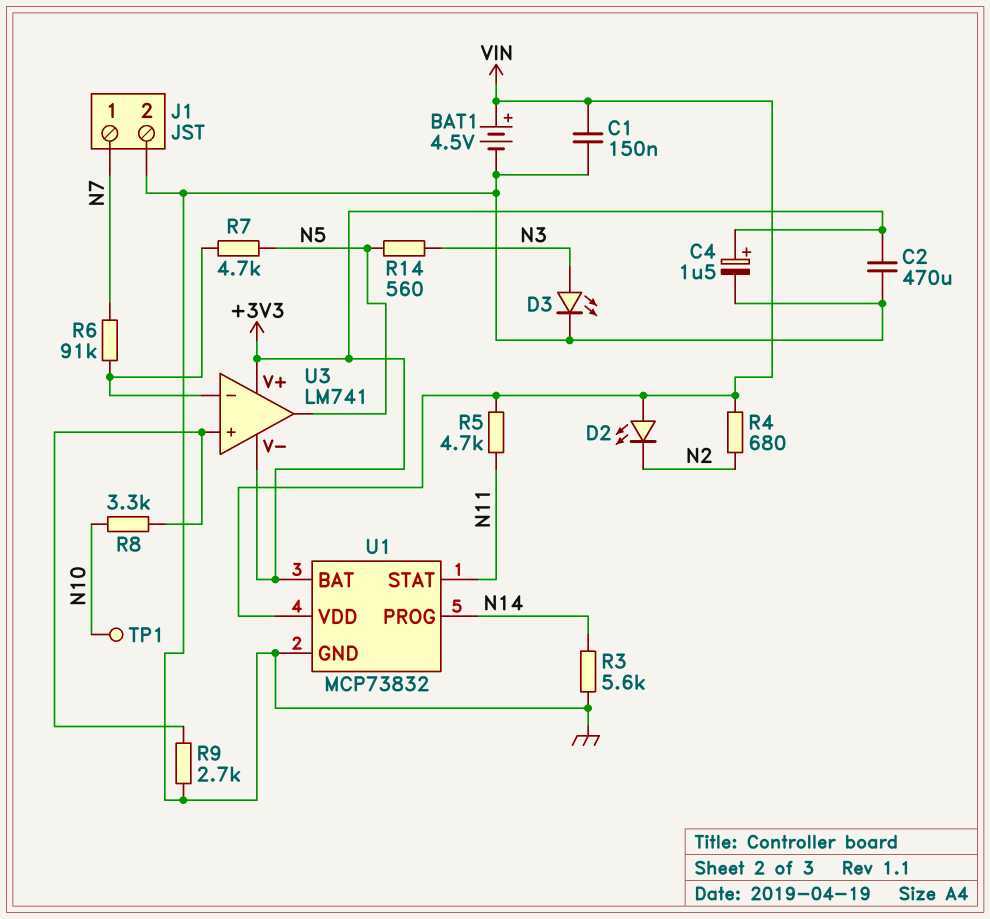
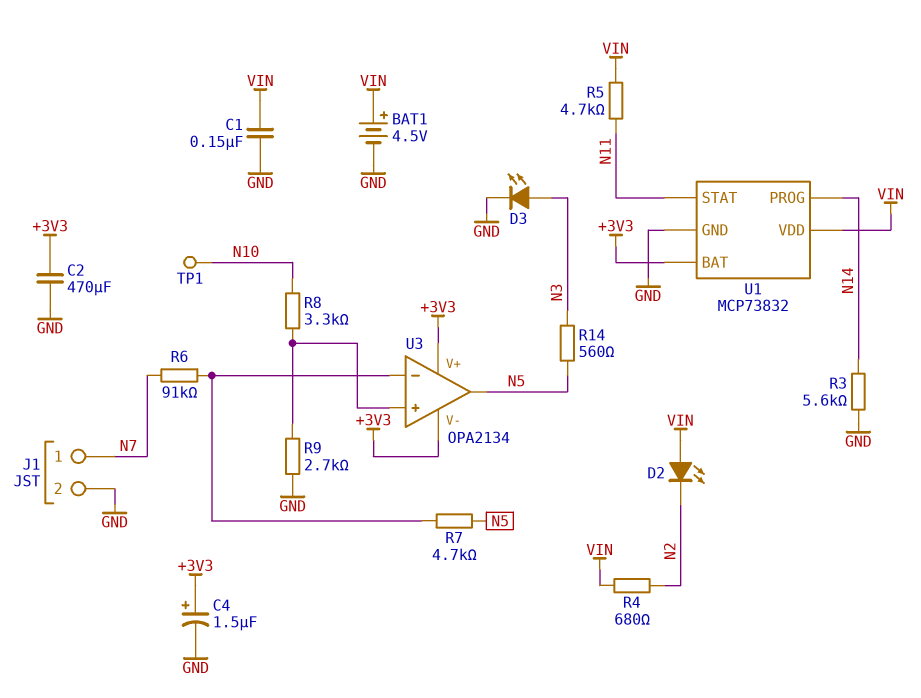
U3: LM741 -> OPA2134

